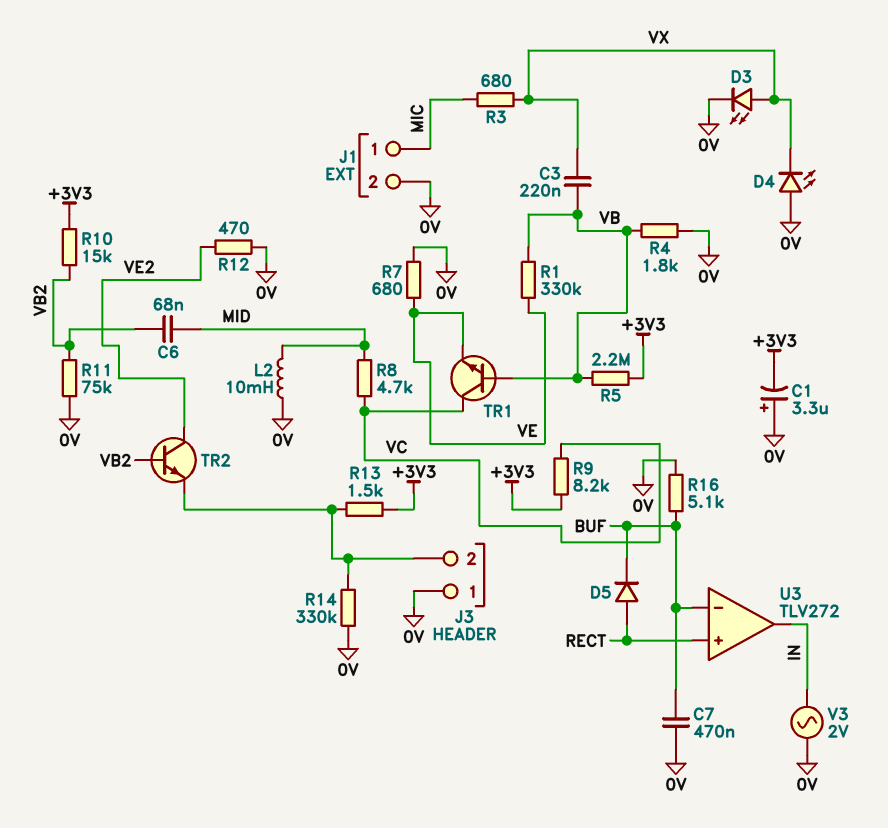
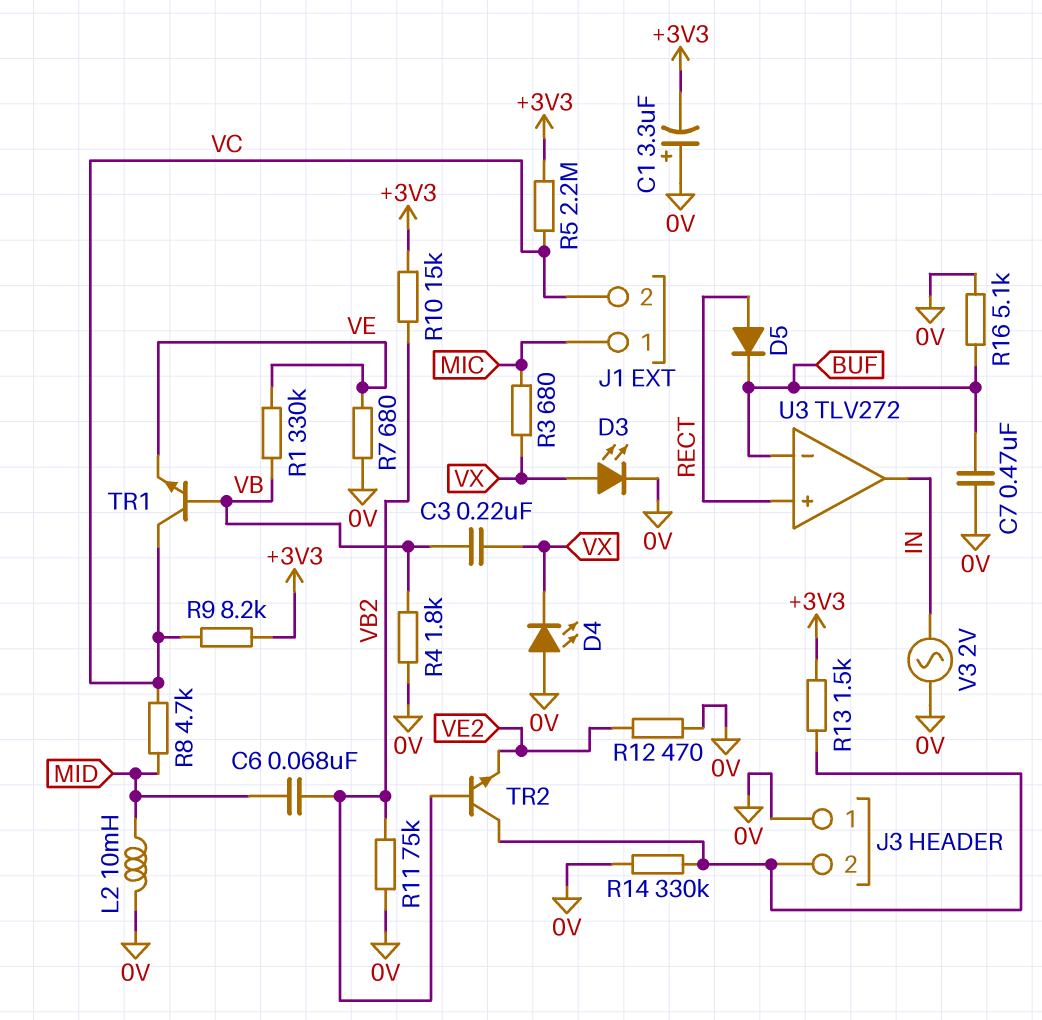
J1 pin 2: 0V -> VC
R5: 2.2M (+3V3, VB) -> 2.2M (+3V3, VC)
TR2: NPN (B VB2, C VE2, E J3/2) -> NPN (B VB2, C J3/2, E VE2)

